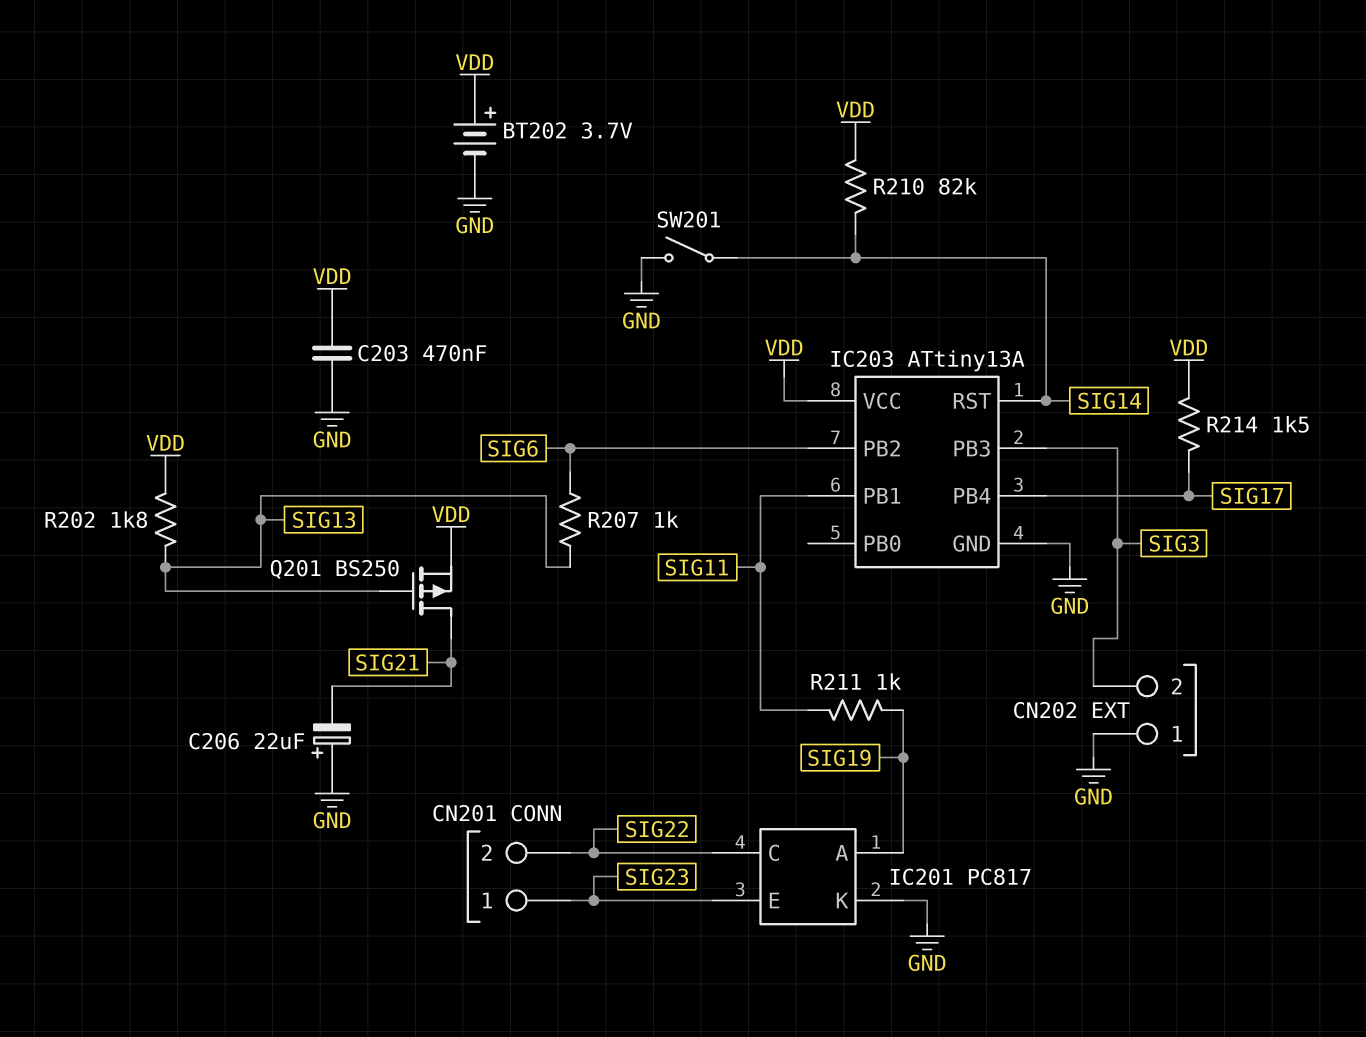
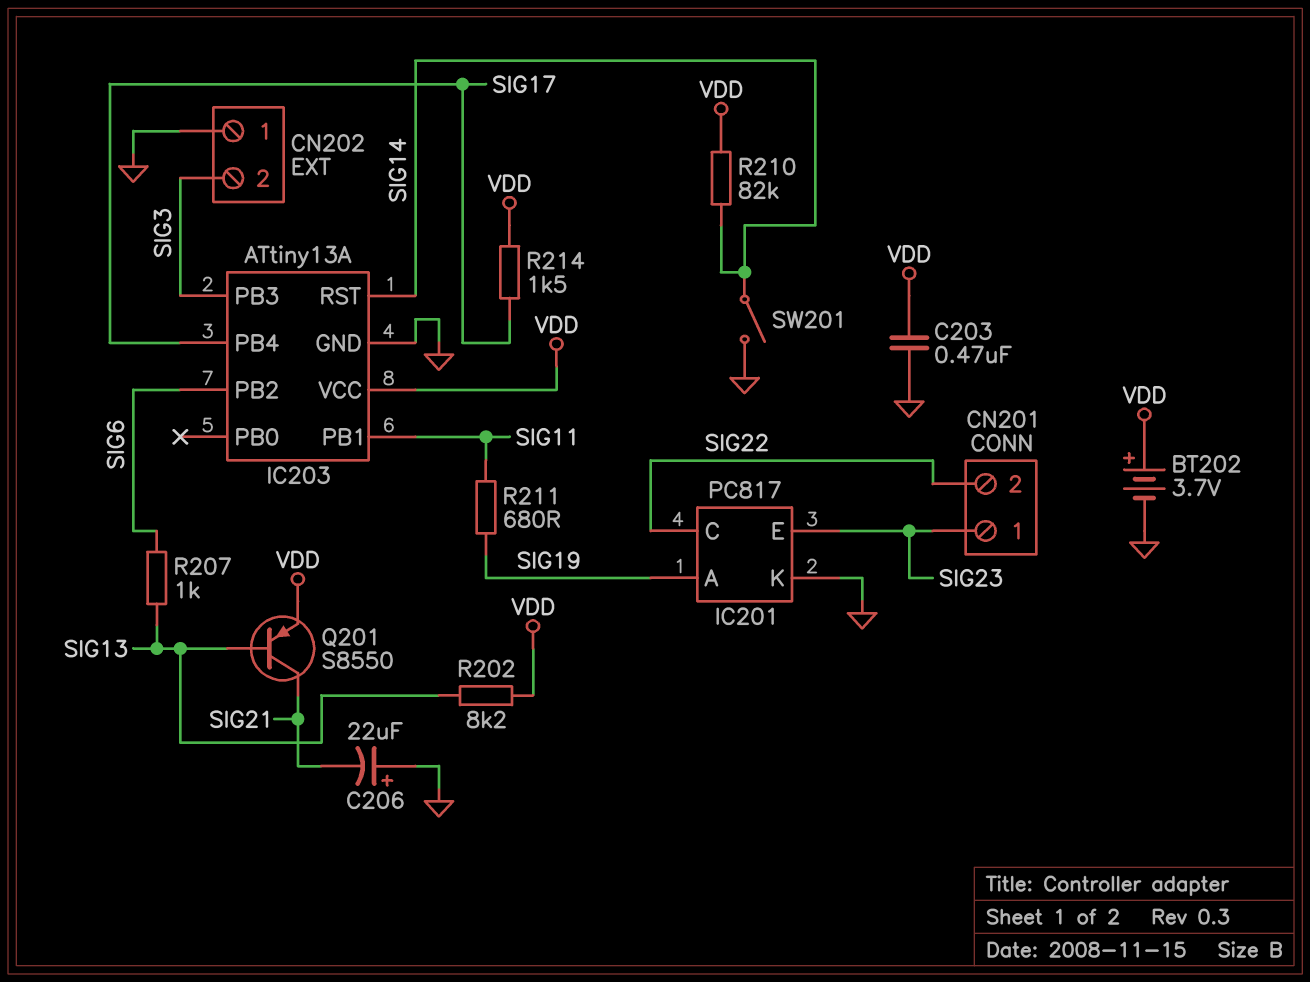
Q201: PMOS BS250 (G SIG13, D SIG21, S VDD) -> PNP S8550 (B SIG13, C SIG21, E VDD)
R202: 1.8k (SIG13, VDD) -> 8.2k (SIG13, VDD)
R211: 1k (SIG11, SIG19) -> 680 (SIG11, SIG19)

